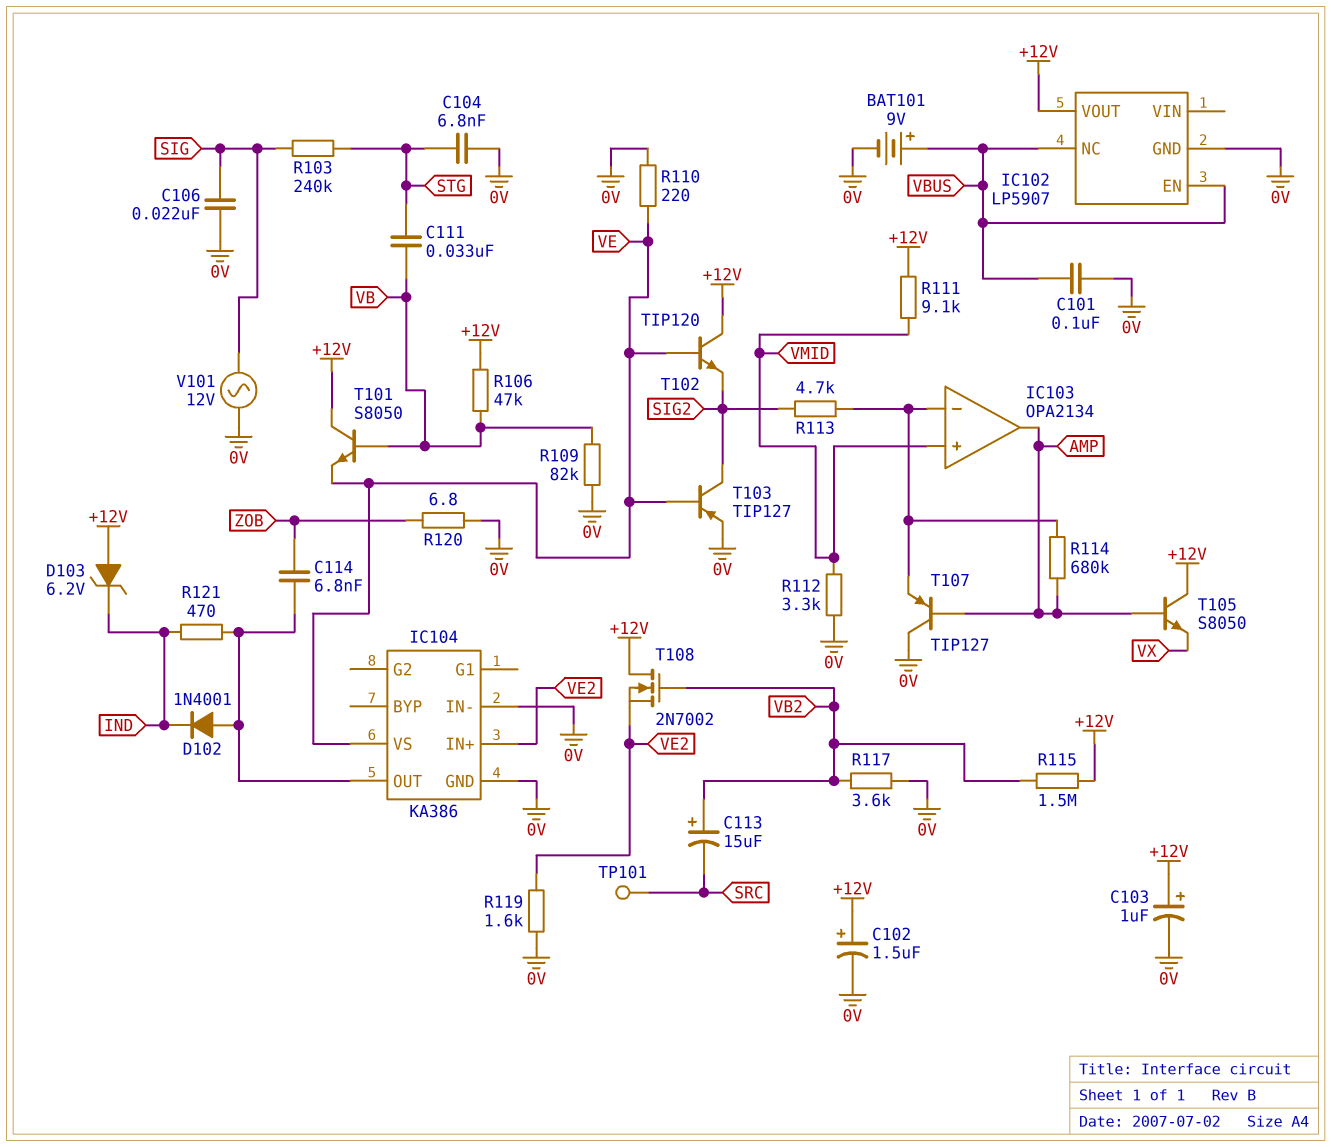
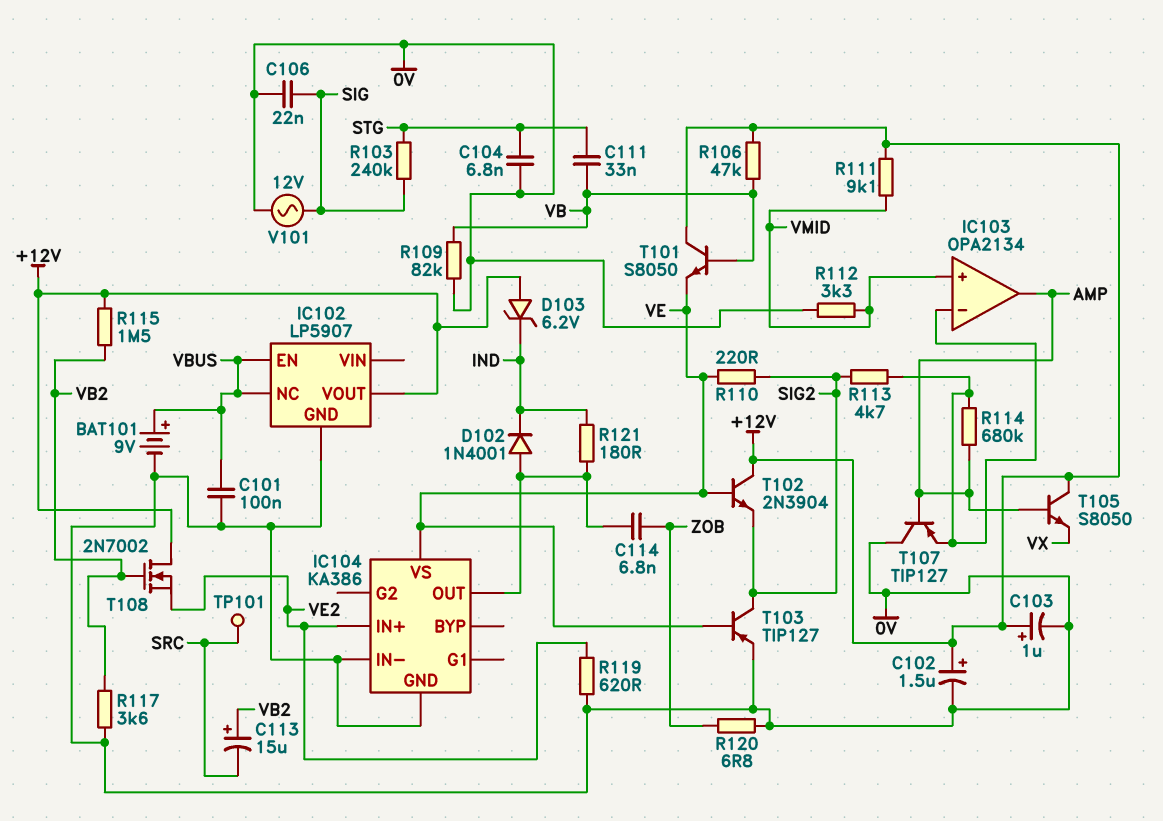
R110: 220 (0V, VE) -> 220 (SIG2, VE)
R119: 1.6k (0V, VE2) -> 620 (0V, VE2)
R121: 470 (IC104/OUT, IND) -> 180 (IC104/OUT, IND)
T102: NPN TIP120 (B VE, C +12V, E SIG2) -> NPN 2N3904 (B VE, C +12V, E SIG2)

